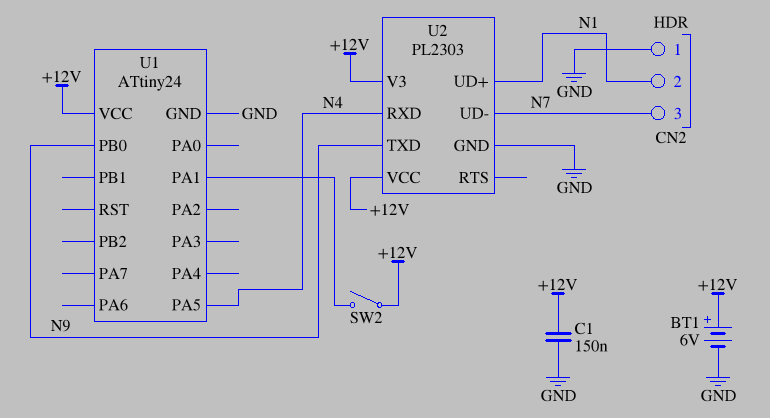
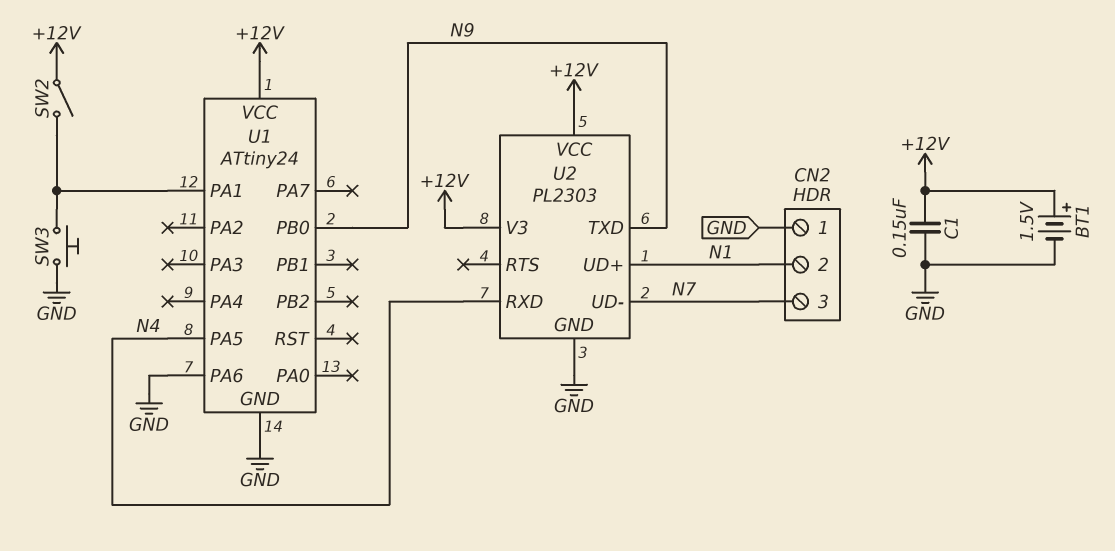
BT1: 6V (plus +12V, minus GND) -> 1.5V (plus +12V, minus GND)
SW3: none -> button (GND, U1/PA1)
U1 pin PA6: none -> GND

